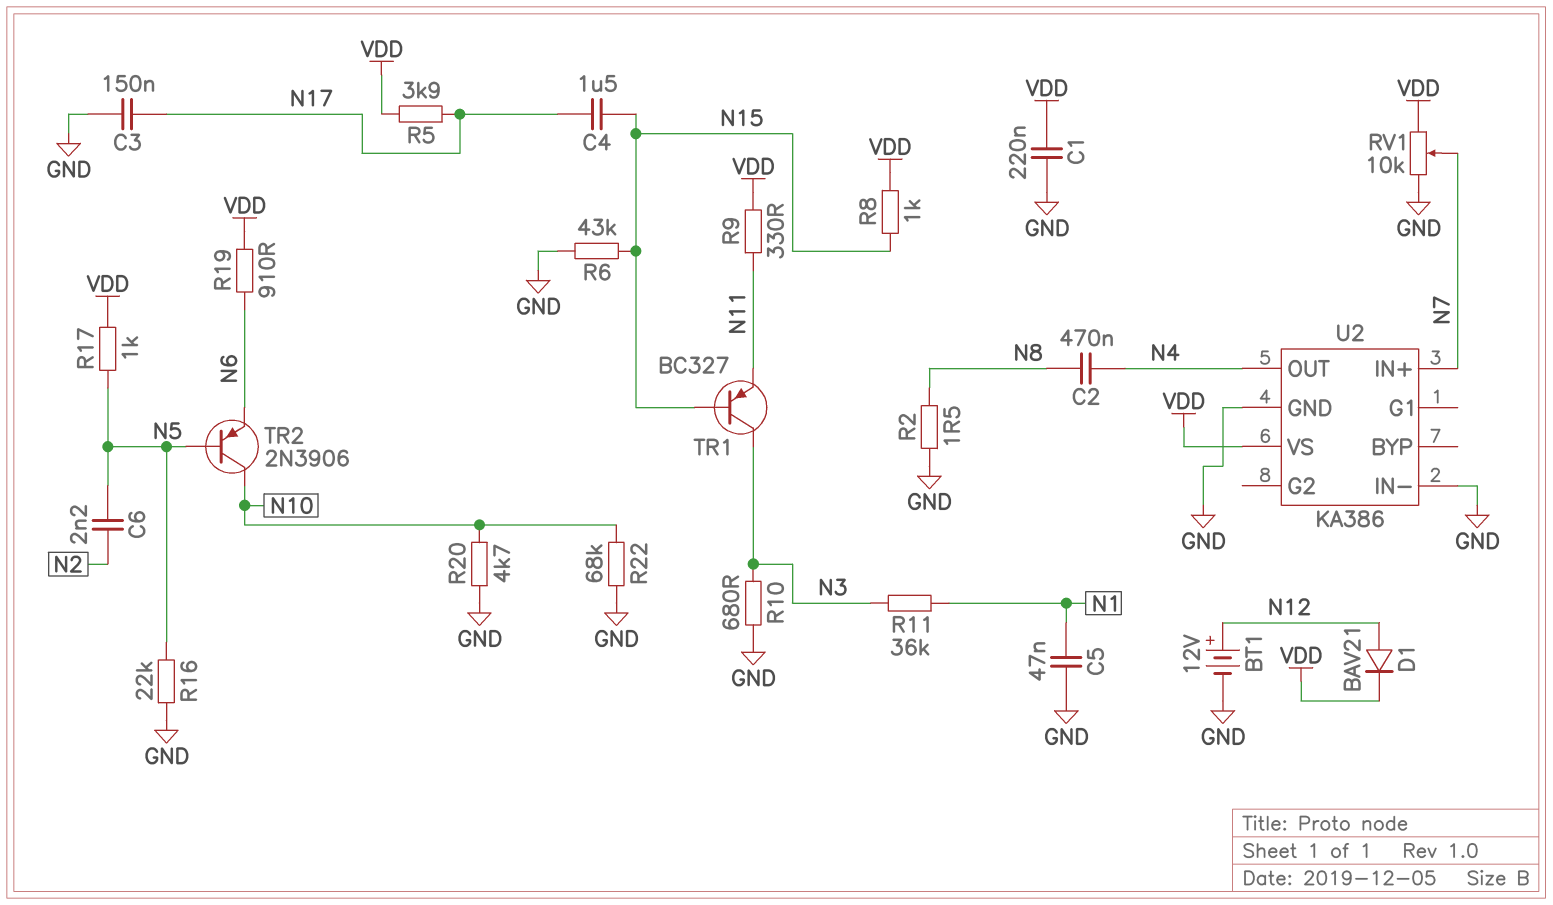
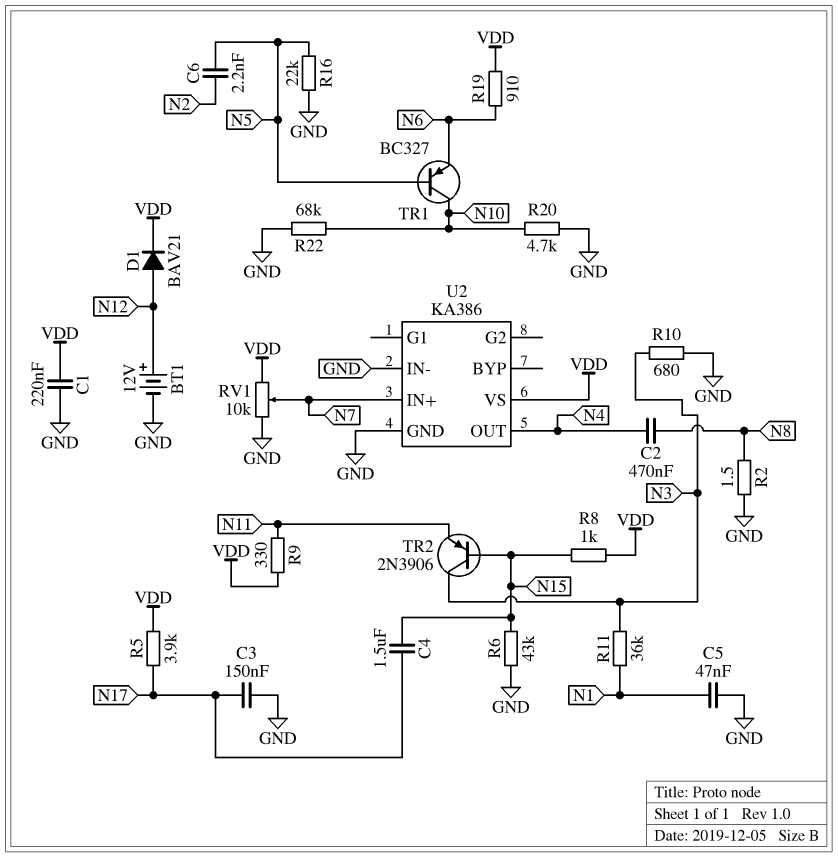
R17: 1k (N5, VDD) -> none
TR1: PNP BC327 (B N15, C N3, E N11) -> PNP BC327 (B N5, C N10, E N6)
TR2: PNP 2N3906 (B N5, C N10, E N6) -> PNP 2N3906 (B N15, C N3, E N11)

